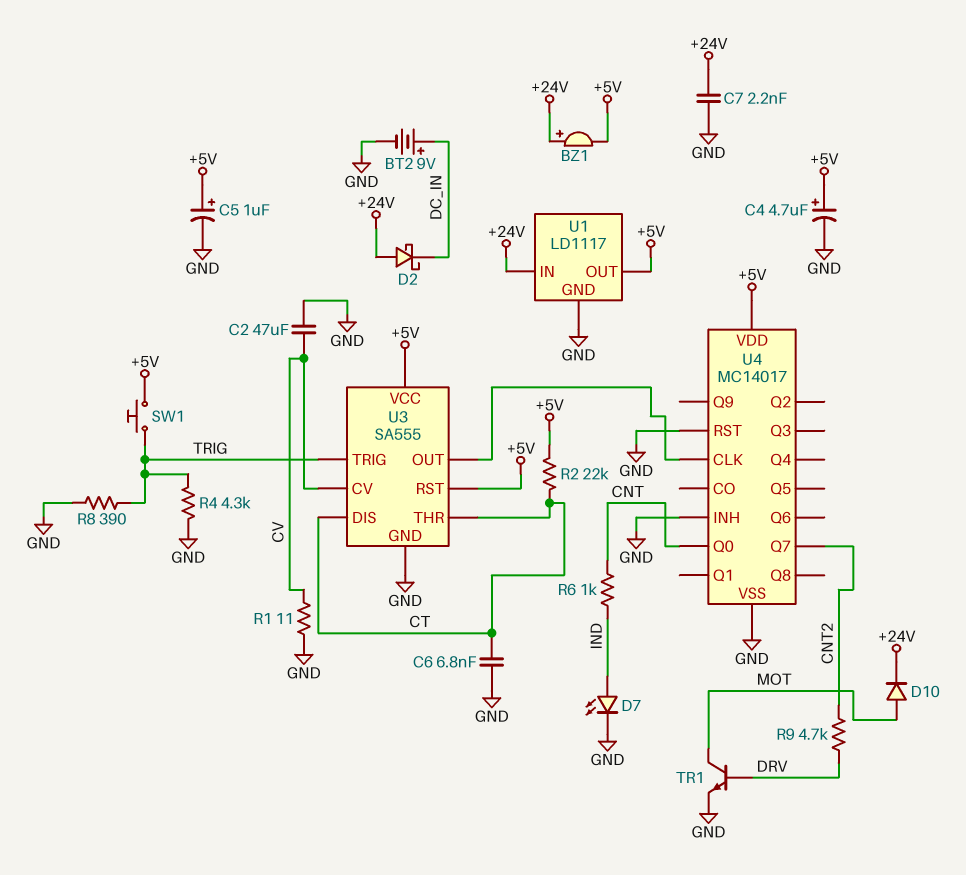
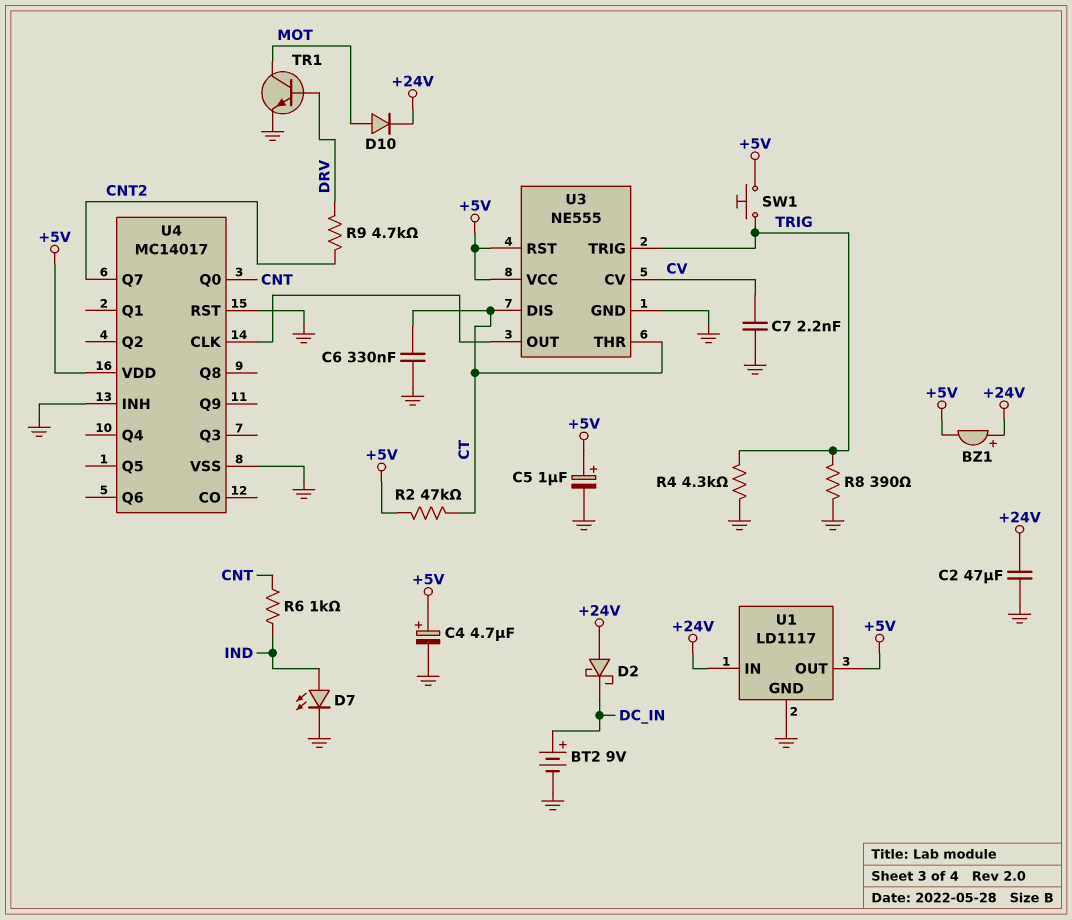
C2: 47uF (CV, GND) -> 47uF (+24V, GND)
C6: 6.8nF (CT, GND) -> 330nF (CT, GND)
C7: 2.2nF (+24V, GND) -> 2.2nF (CV, GND)
R1: 11 (CV, GND) -> none
R2: 22k (+5V, CT) -> 47k (+5V, CT)
U3: SA555 -> NE555

